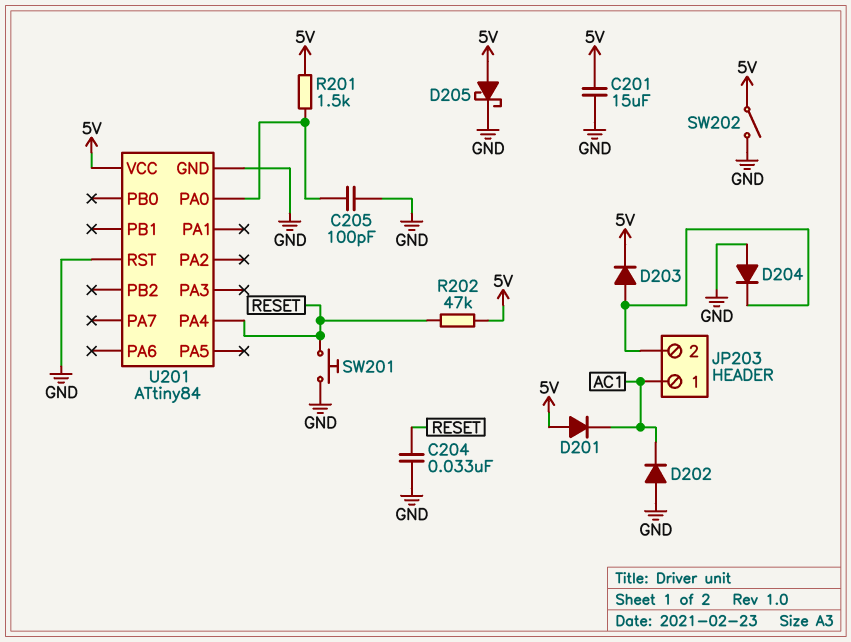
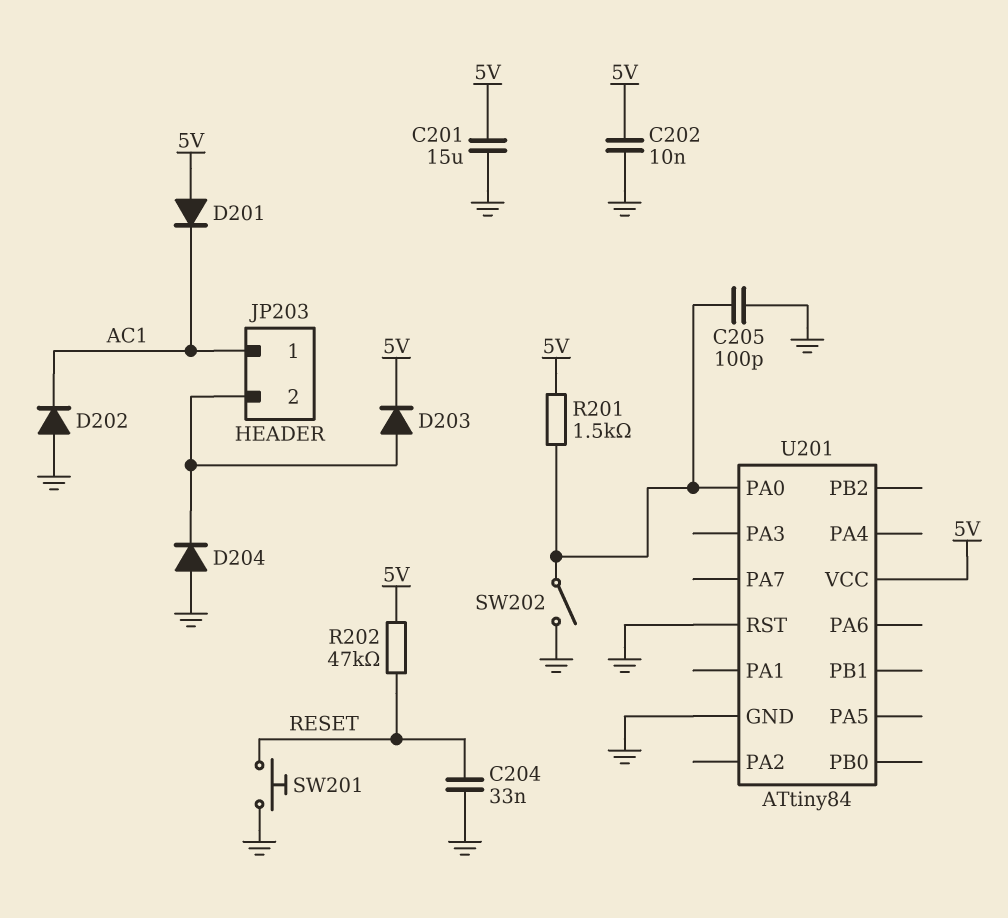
C202: none -> 10nF (5V, GND)
D205: schottky (A 5V, K GND) -> none
SW202: switch (5V, GND) -> switch (GND, U201/PA0)
U201 pin PA4: RESET -> none

